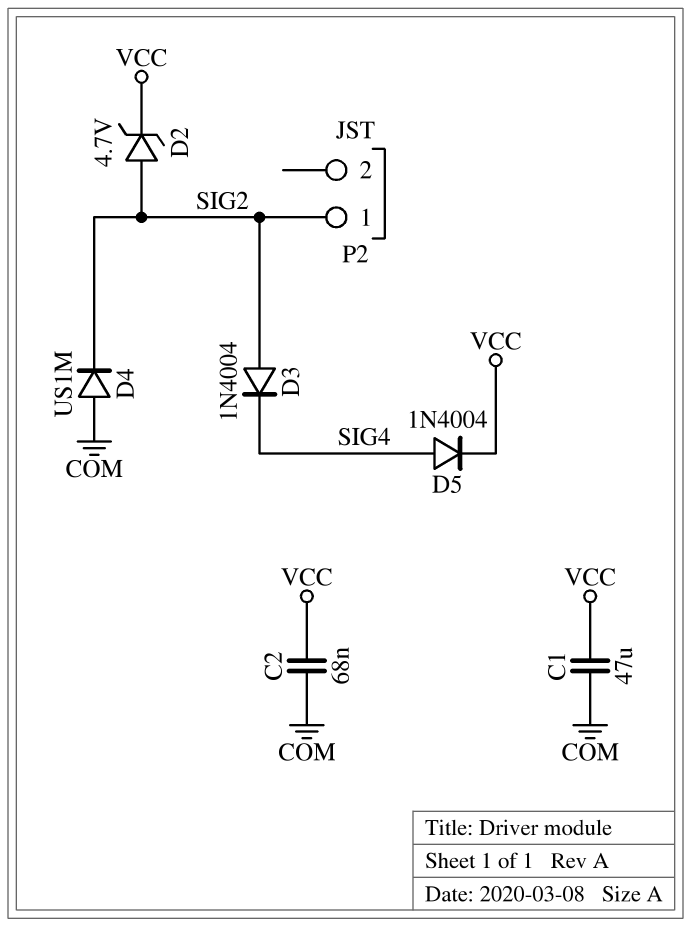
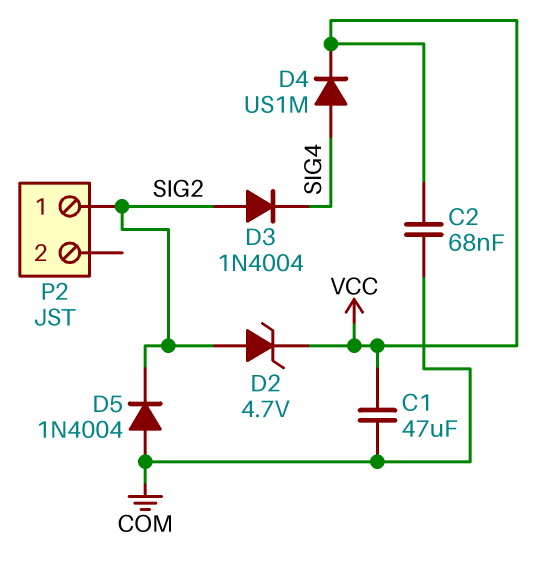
D4: diode US1M (A COM, K SIG2) -> diode US1M (A SIG4, K VCC)
D5: diode 1N4004 (A SIG4, K VCC) -> diode 1N4004 (A COM, K SIG2)

